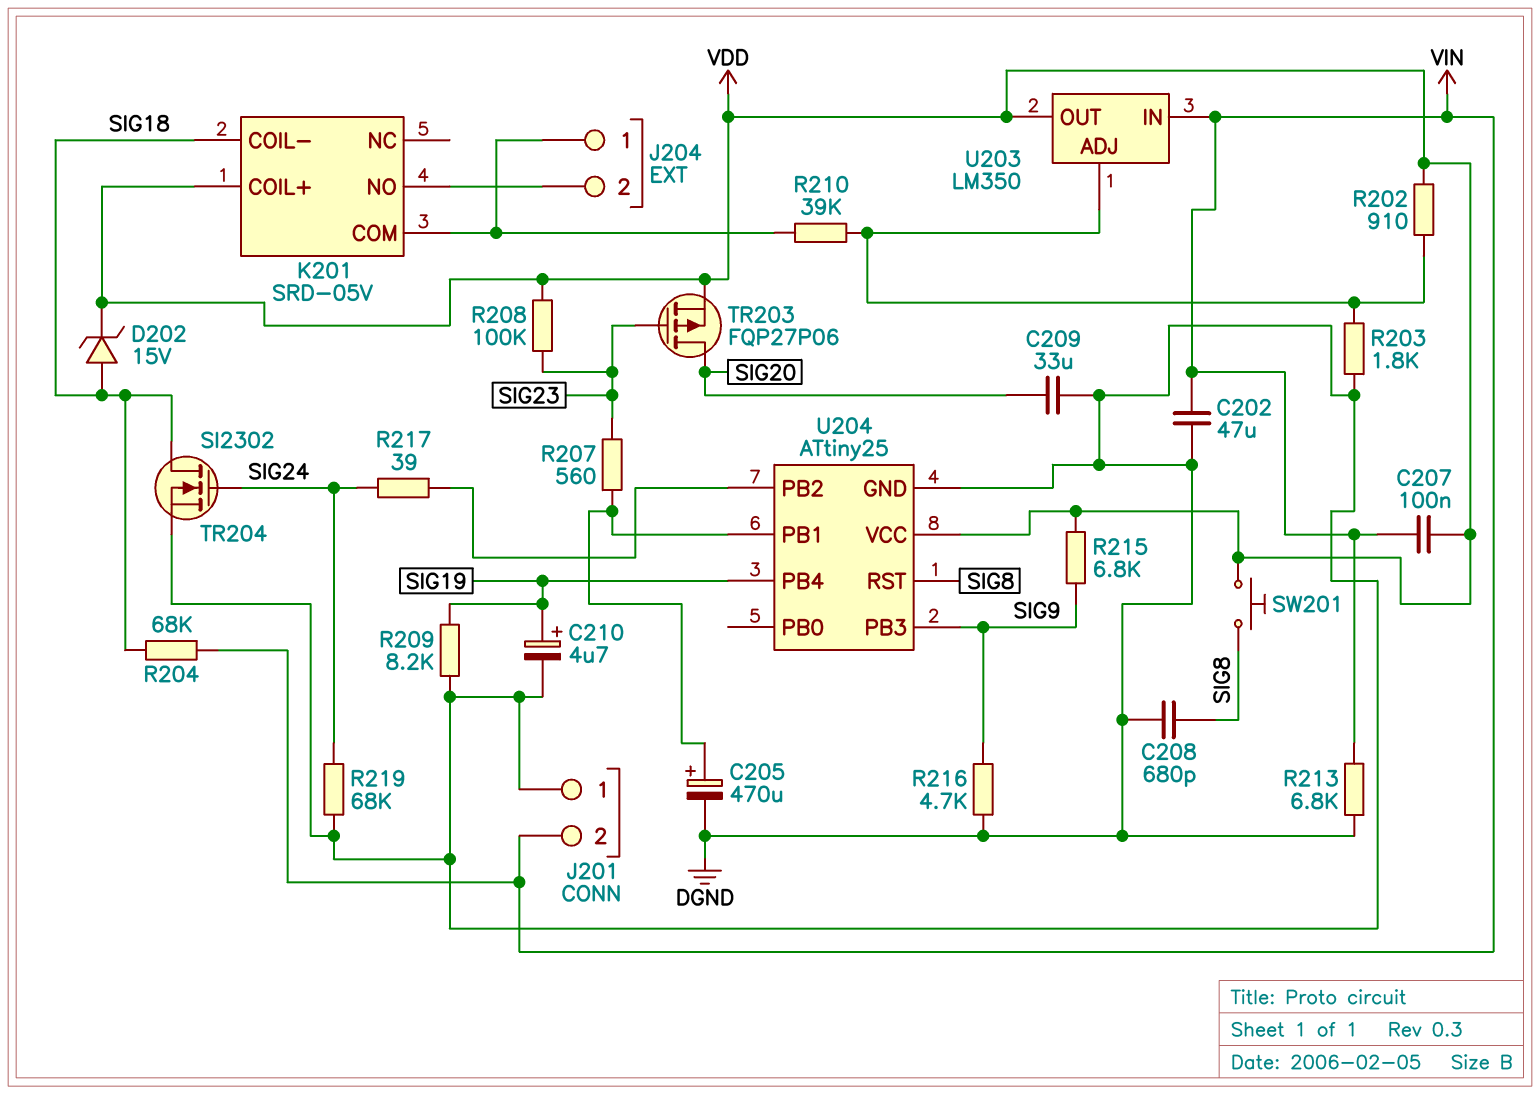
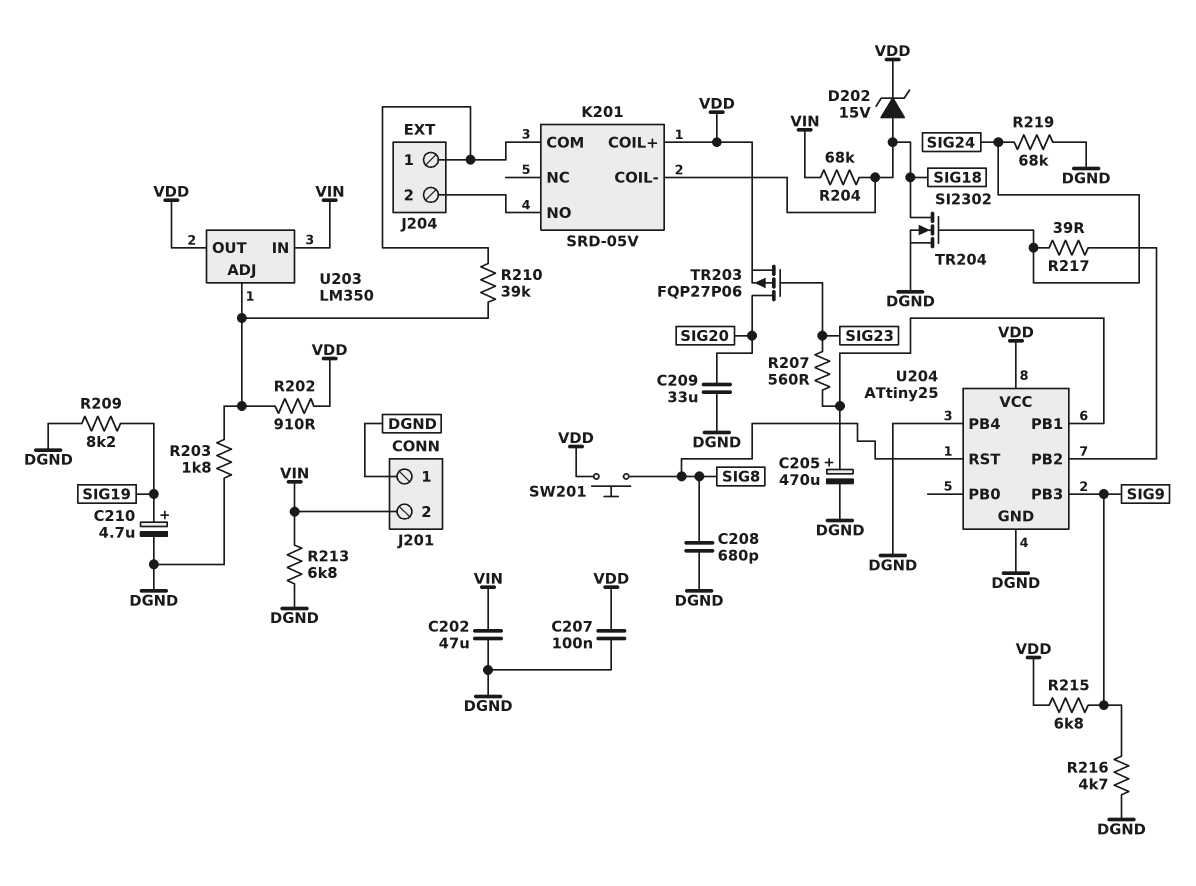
C207: 100nF (VDD, VIN) -> 100nF (DGND, VDD)
R208: 100k (SIG23, VDD) -> none
U204 pin PB4: SIG19 -> DGND

